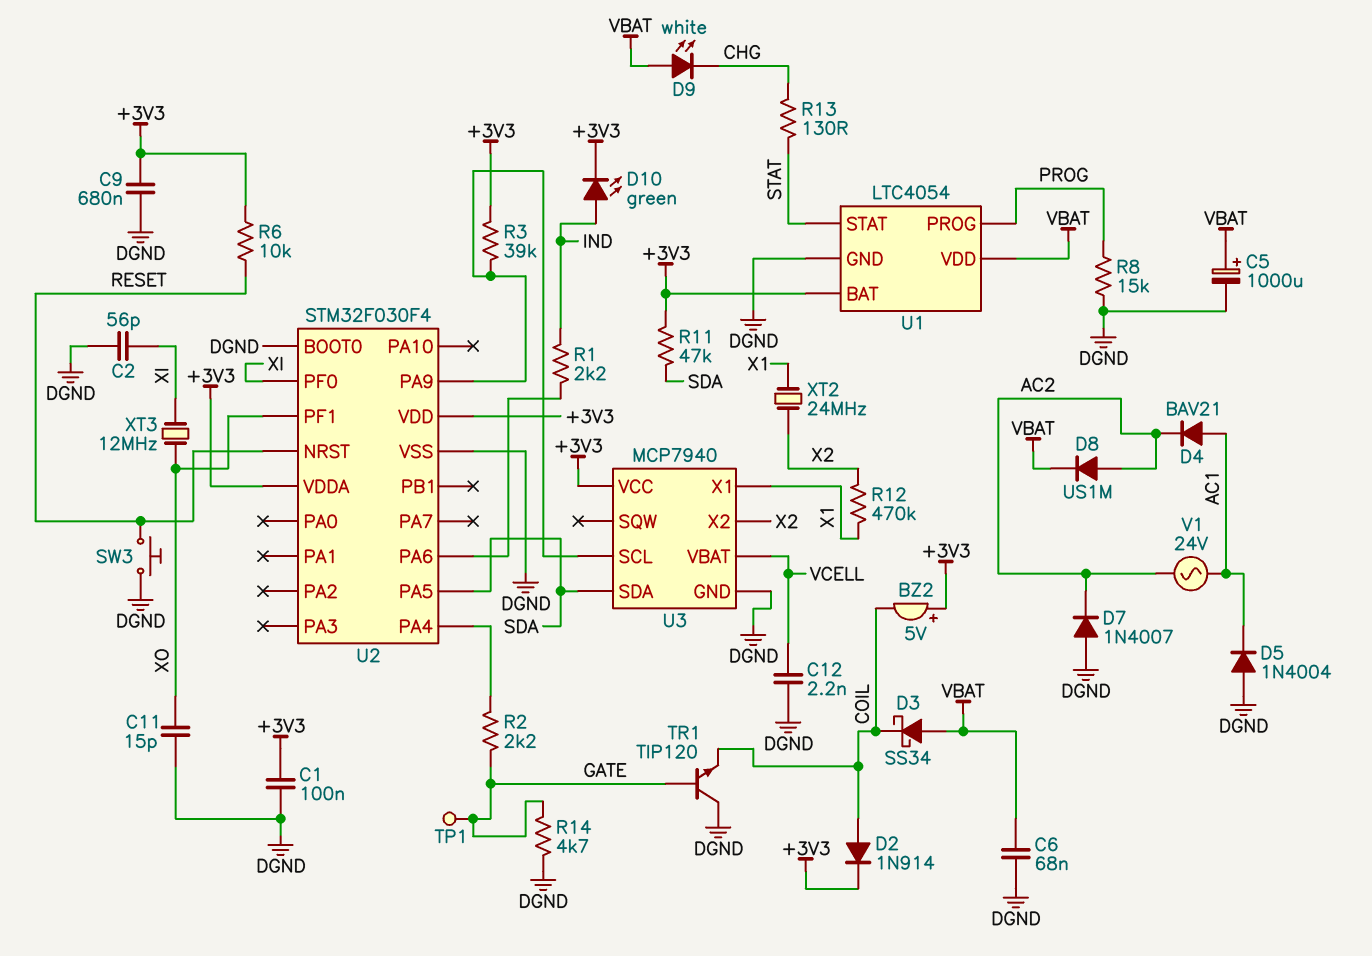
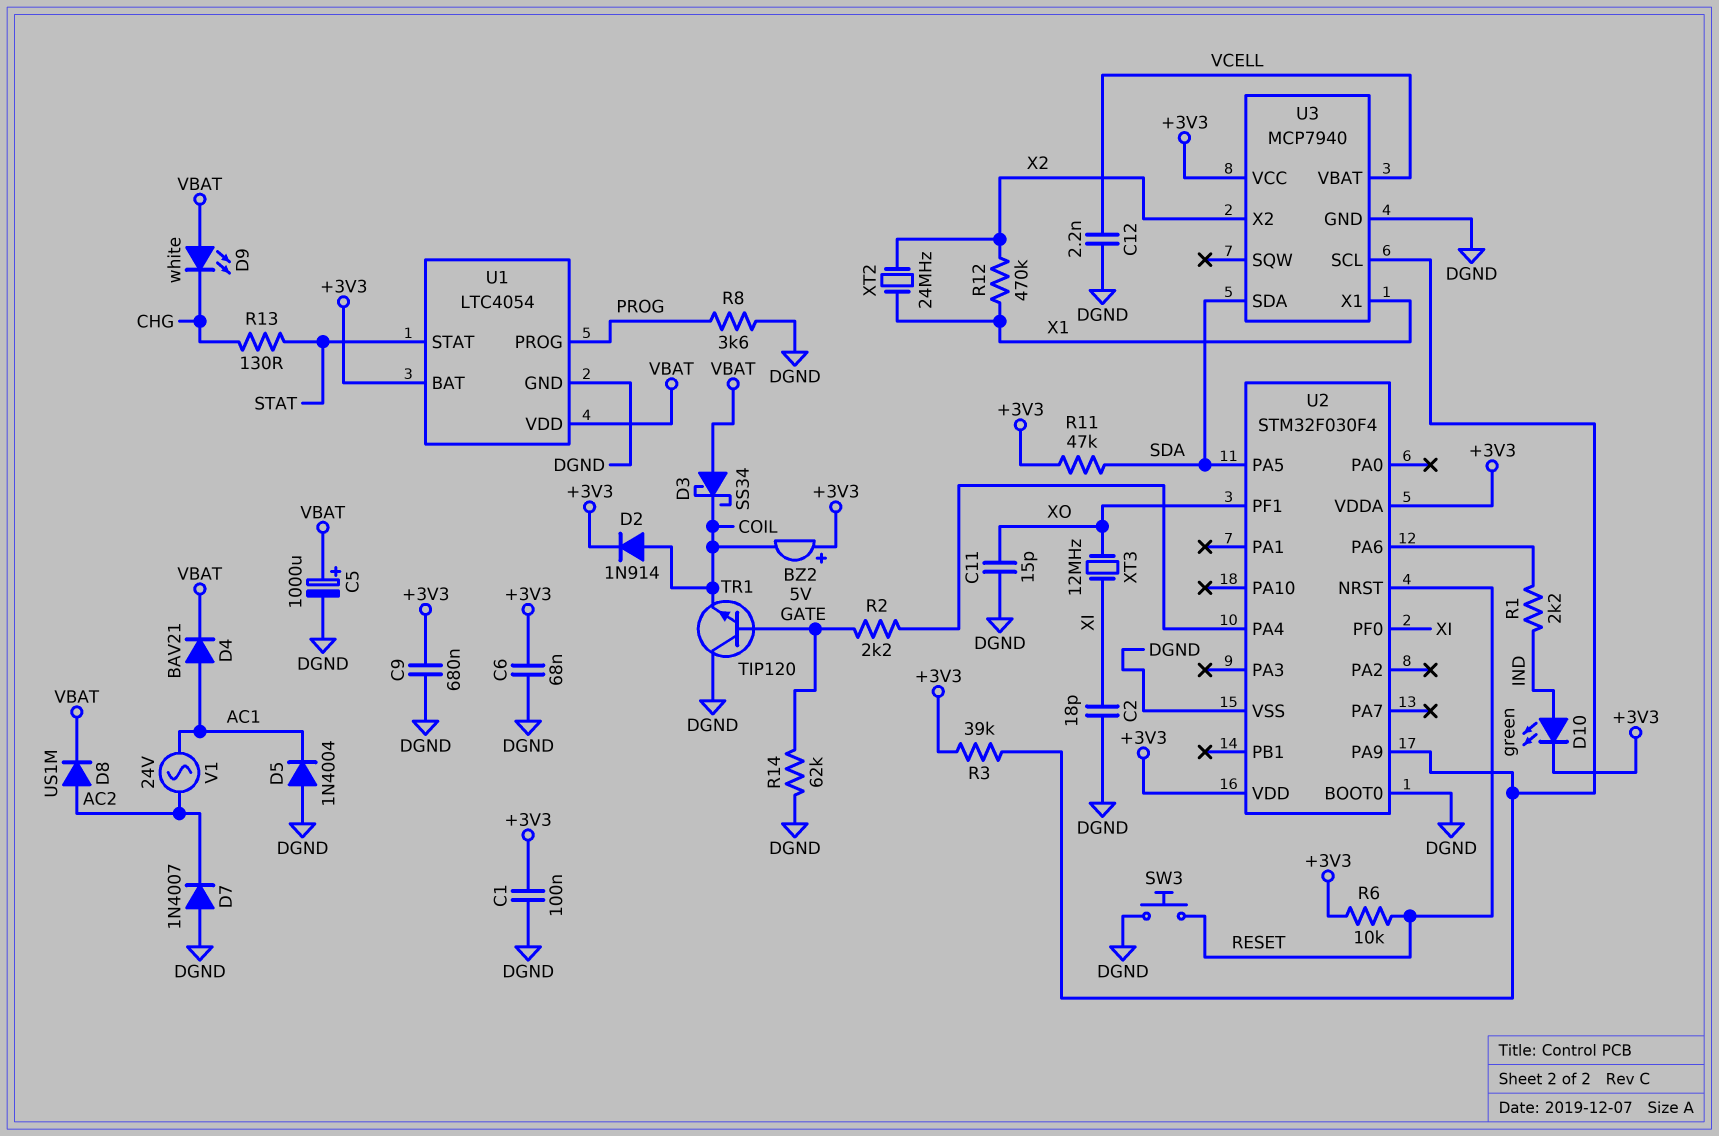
C2: 56pF (DGND, XI) -> 18pF (DGND, XI)
C6: 68nF (DGND, VBAT) -> 68nF (+3V3, DGND)
D4: diode BAV21 (A AC1, K AC2) -> diode BAV21 (A AC1, K VBAT)
R8: 15k (DGND, PROG) -> 3.6k (DGND, PROG)
R14: 4.7k (DGND, GATE) -> 62k (DGND, GATE)
TP1: test point (GATE) -> none

